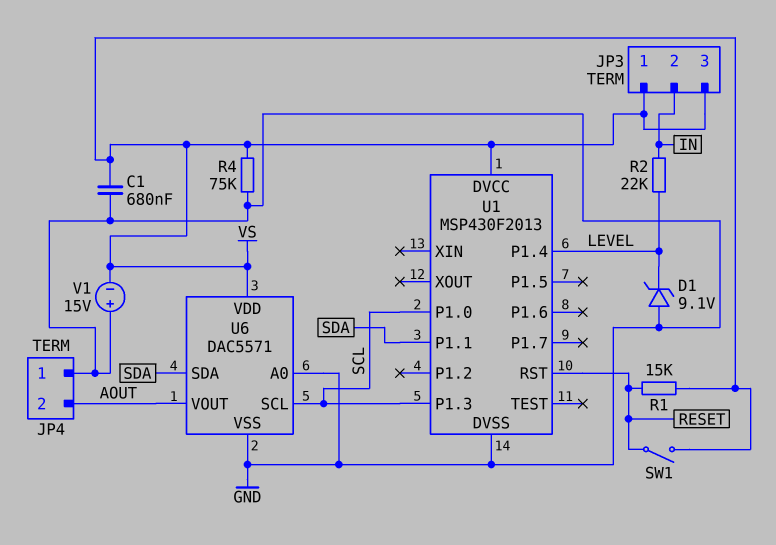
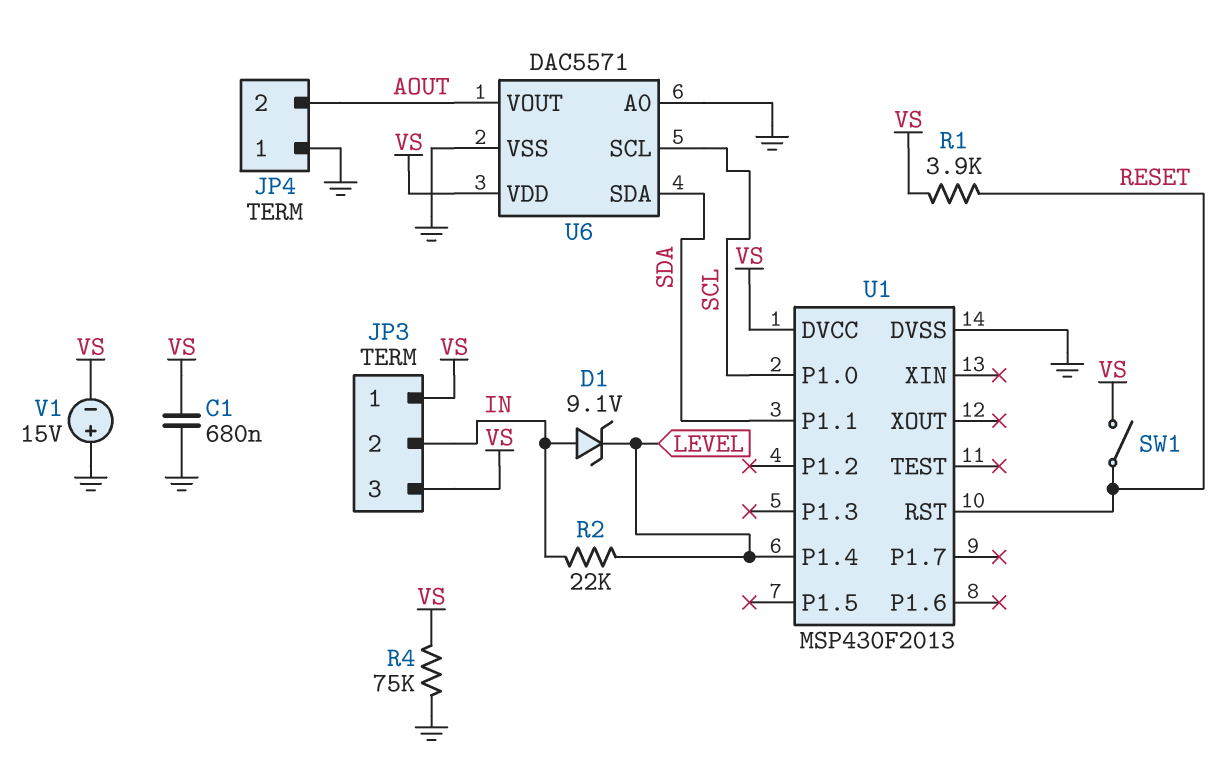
D1: zener 9.1V (A GND, K LEVEL) -> zener 9.1V (A IN, K LEVEL)
R1: 15k (RESET, VS) -> 3.9k (RESET, VS)
U1 pin P1.3: SCL -> none

